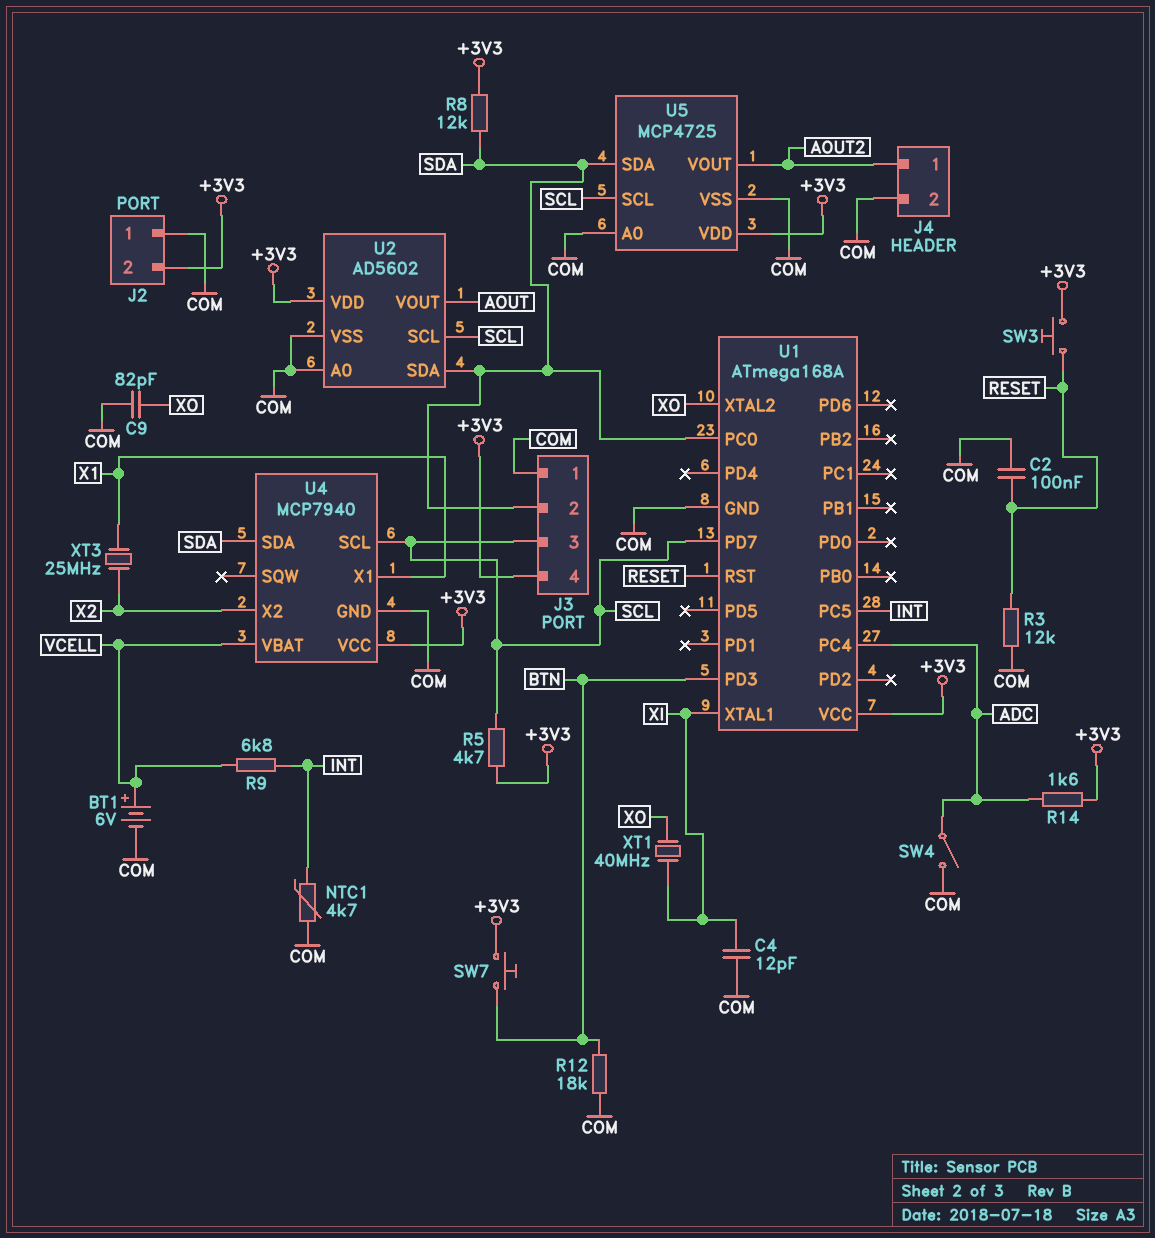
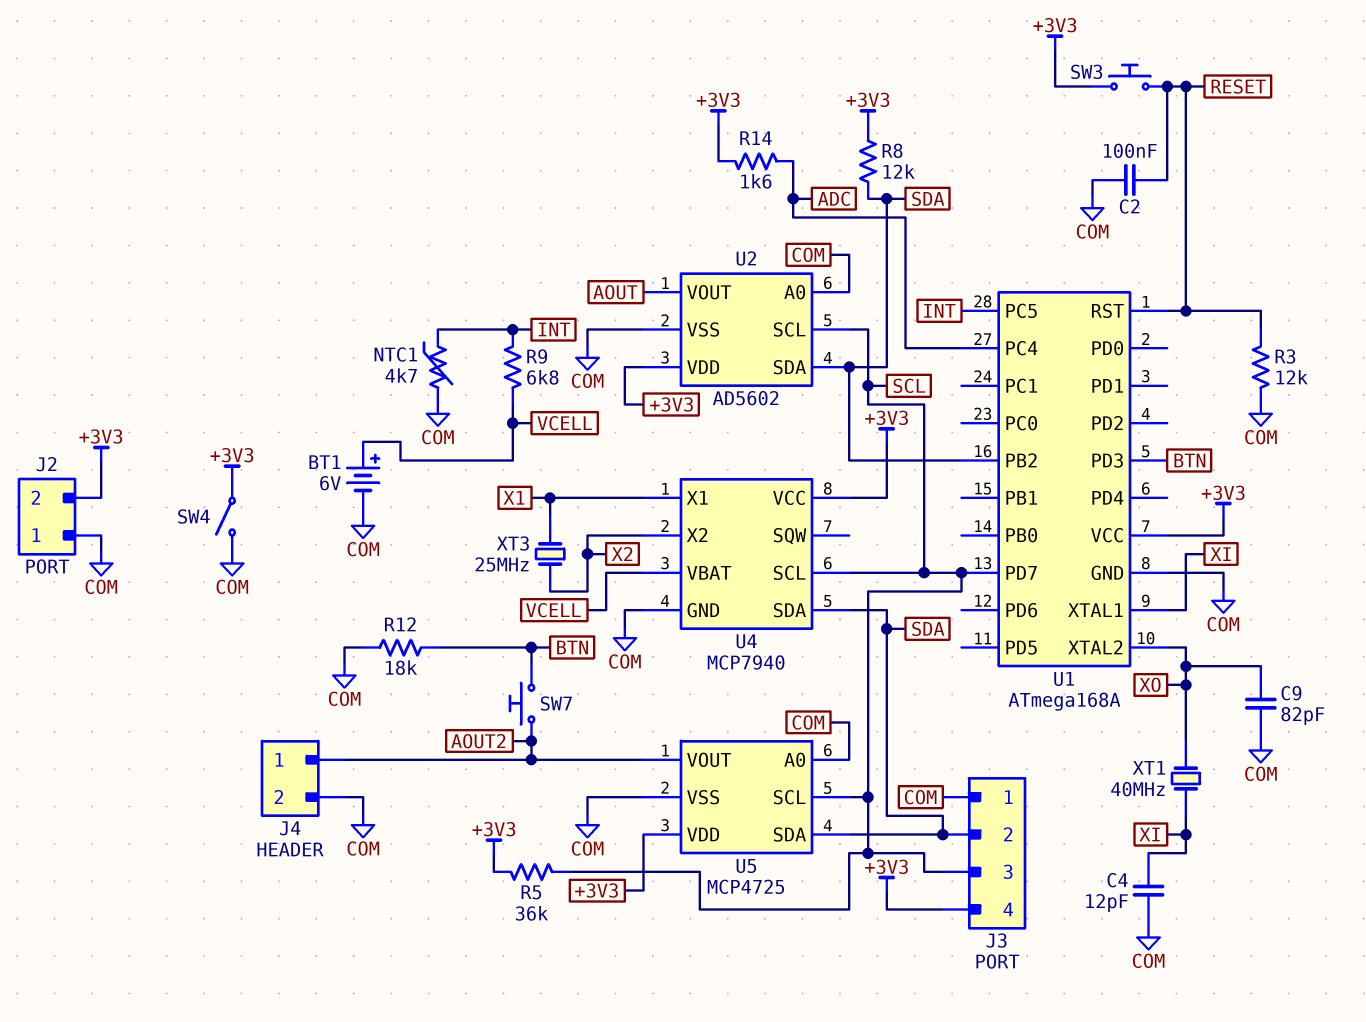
R5: 4.7k (+3V3, SCL) -> 36k (+3V3, SCL)
SW4: switch (ADC, COM) -> switch (+3V3, COM)
SW7: button (+3V3, BTN) -> button (AOUT2, BTN)
U1 pin PB2: none -> SDA
U1 pin PC0: SDA -> none

